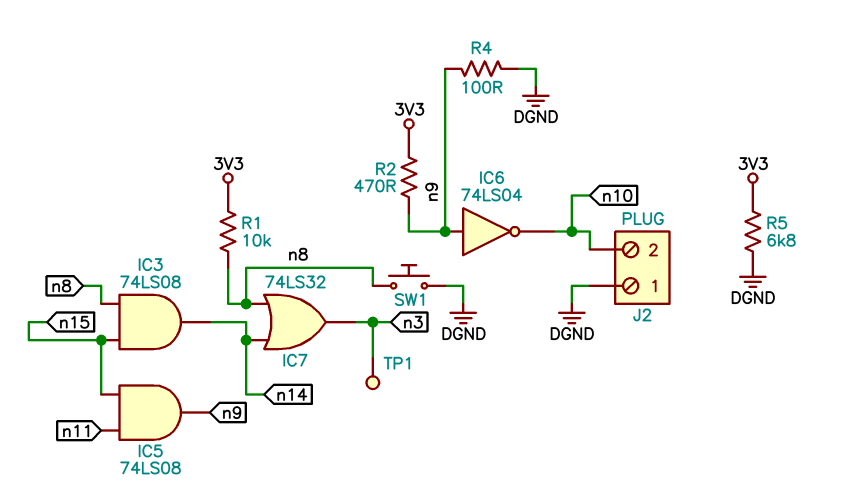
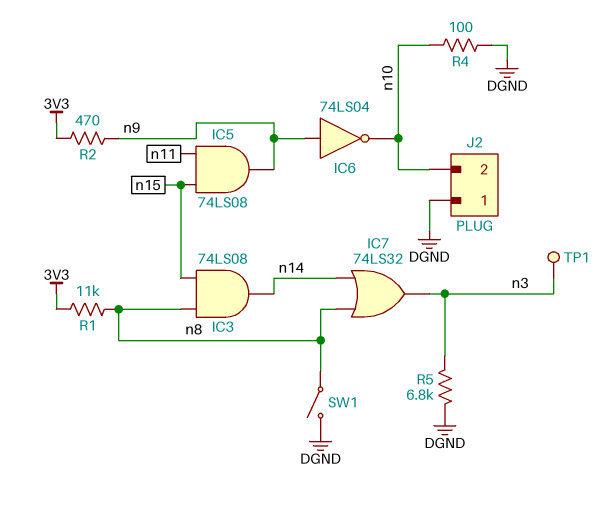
R1: 10k (3V3, n8) -> 11k (3V3, n8)
R4: 100 (DGND, n9) -> 100 (DGND, n10)
R5: 6.8k (3V3, DGND) -> 6.8k (DGND, n3)
SW1: button (DGND, n8) -> switch (DGND, n8)

